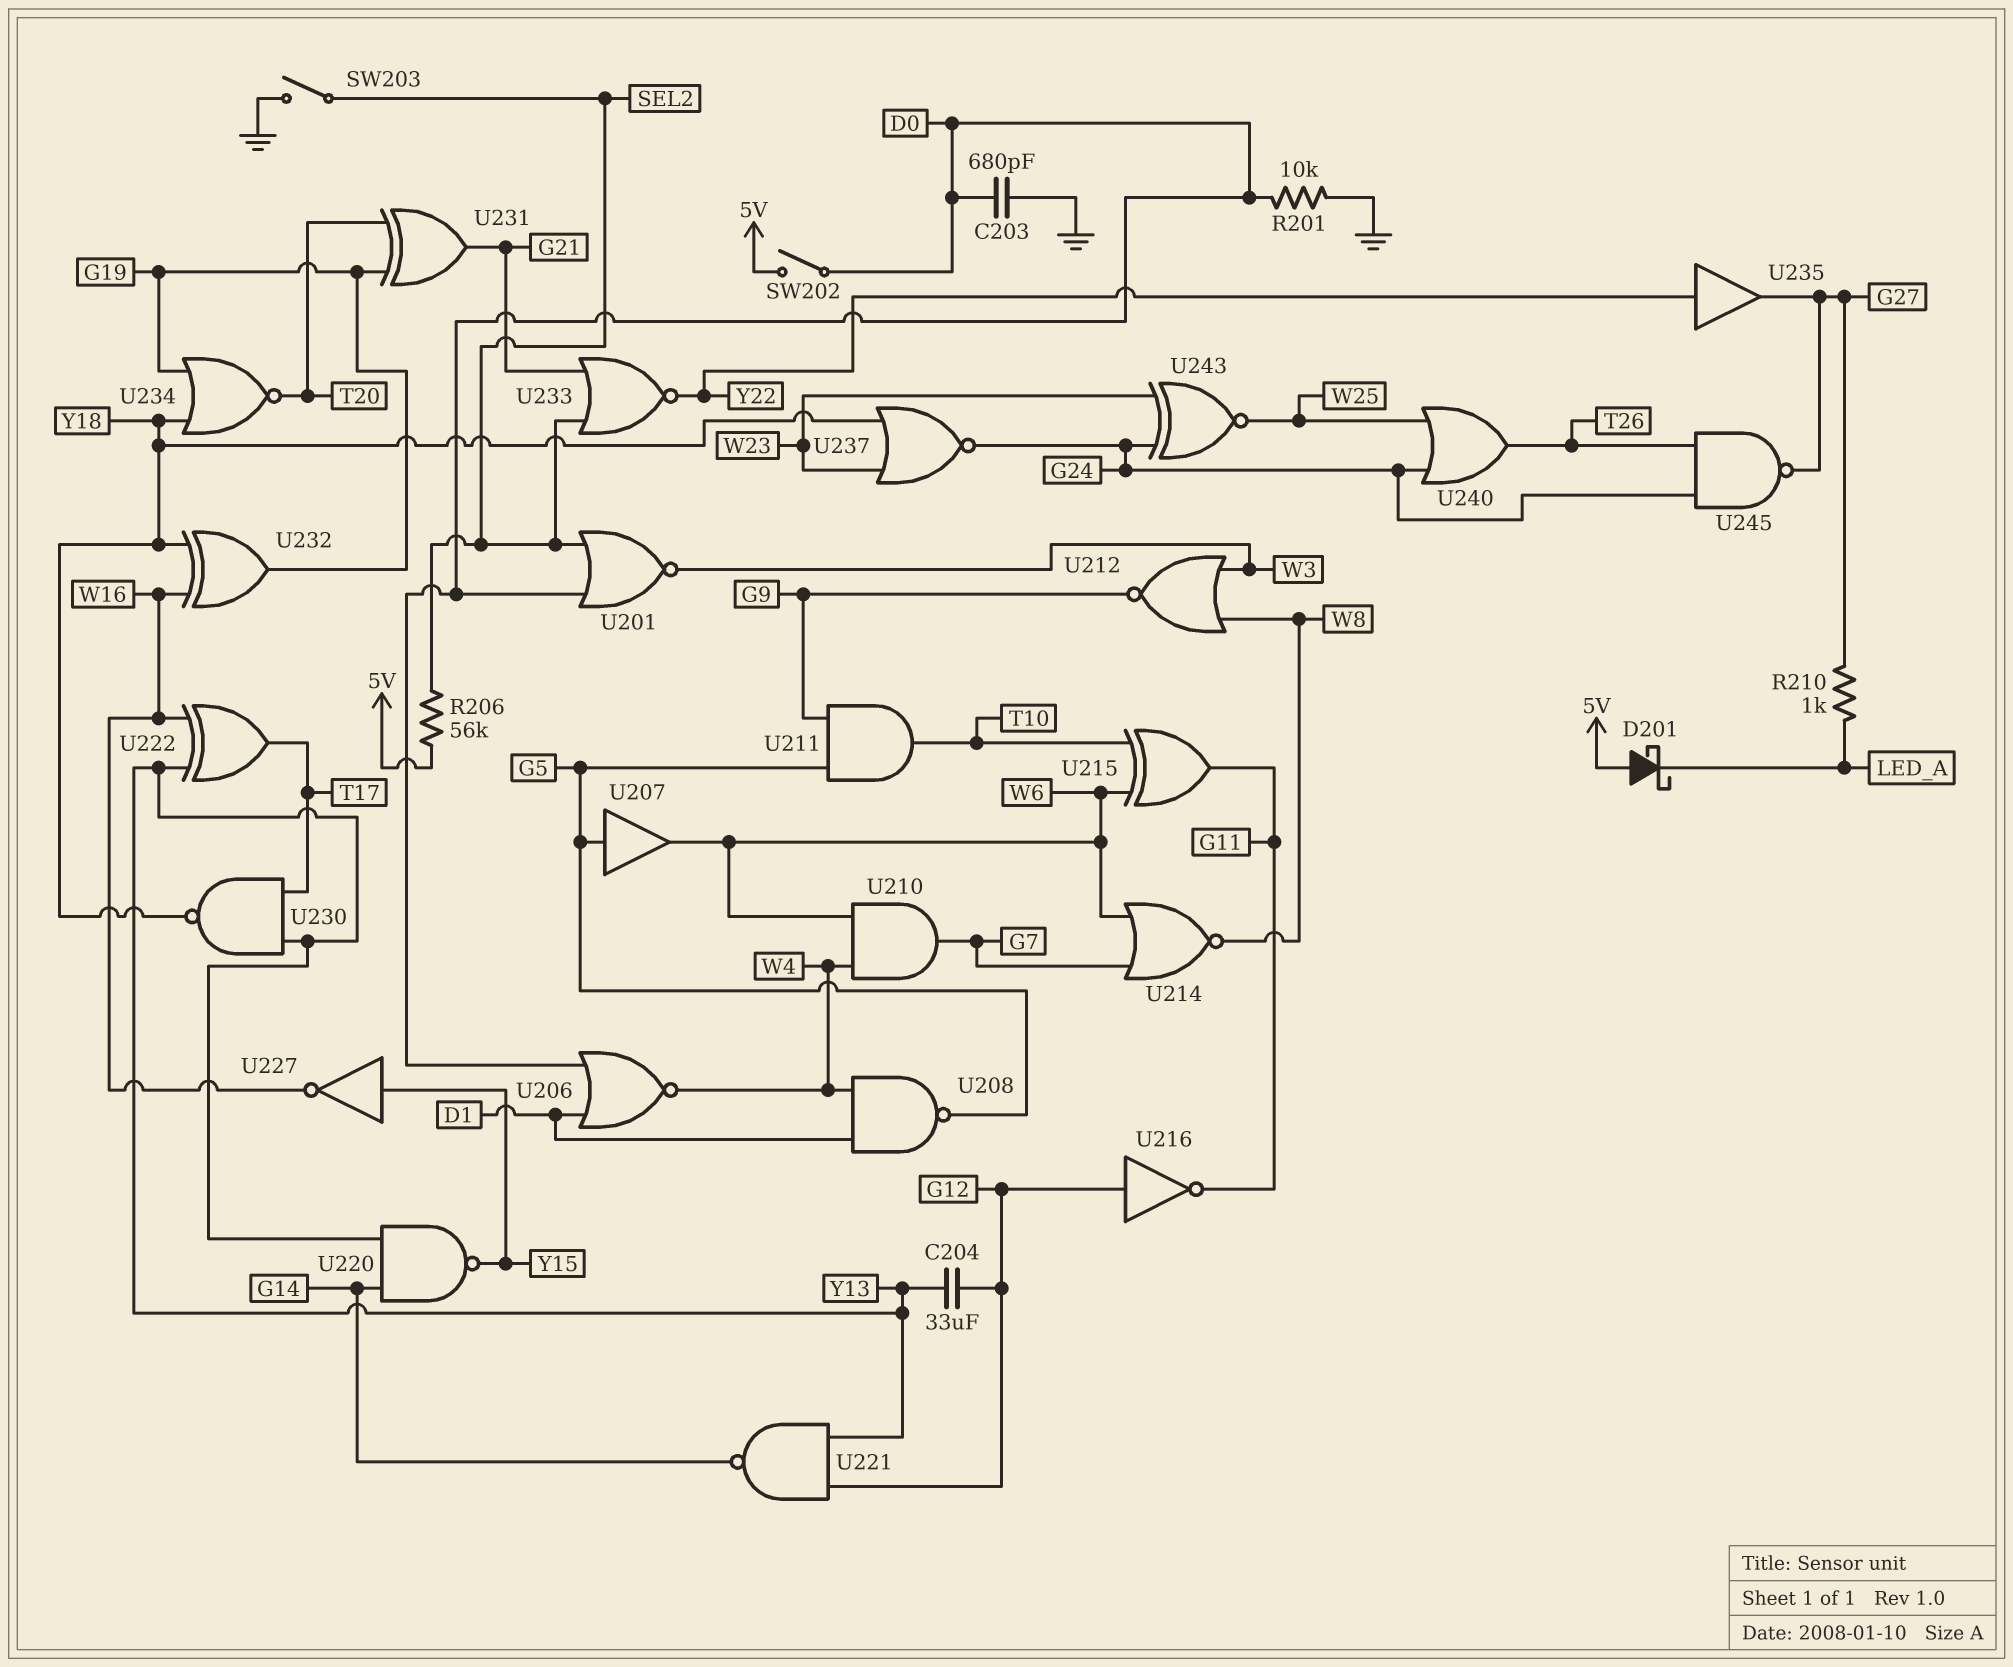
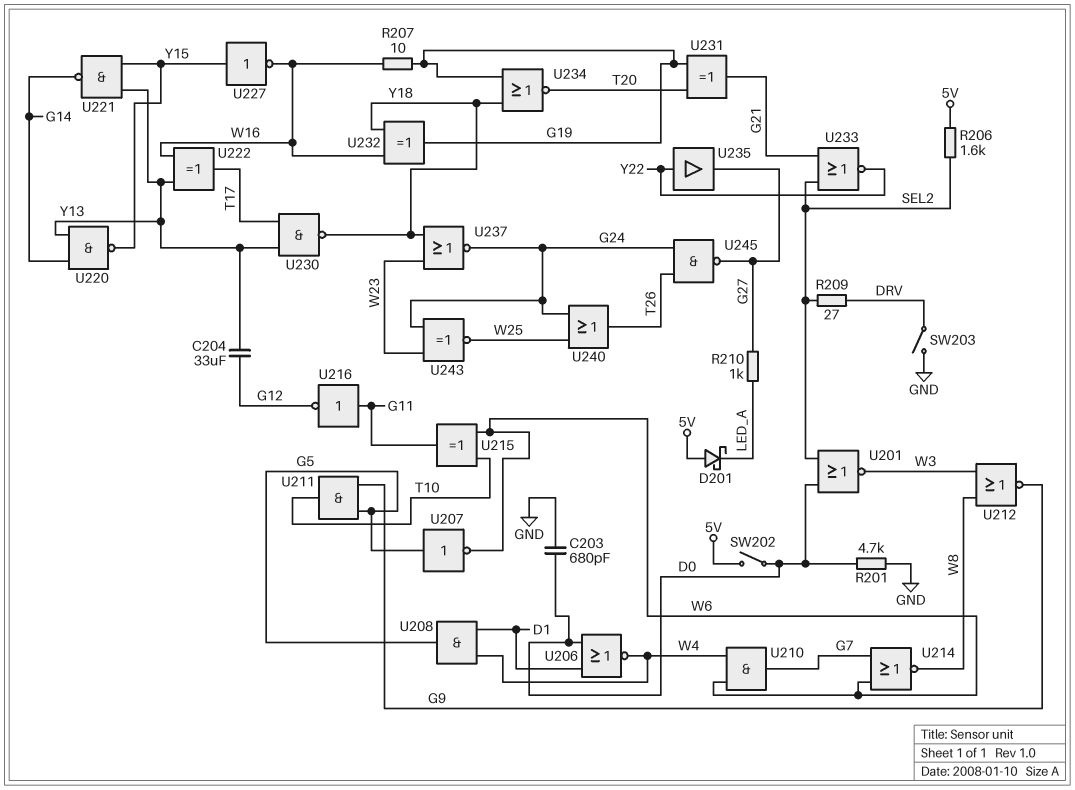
R201: 10k (D0, GND) -> 4.7k (D0, GND)
R206: 56k (5V, SEL2) -> 1.6k (5V, SEL2)
R207: none -> 10 (G19, W16)
R209: none -> 27 (DRV, SEL2)
SW203: switch (GND, SEL2) -> switch (DRV, GND)
U207: buffer (in G5, out W6) -> NOT (in G5, out W6)
U208: NAND (in D1, in W4, out G5) -> AND (in D1, in W4, out G5)
U216: NOT (in G12, out G11) -> NOT (in G11, out G12)
U221: NAND (in G12, in Y13, out G14) -> NAND (in Y13, in Y15, out G14)

